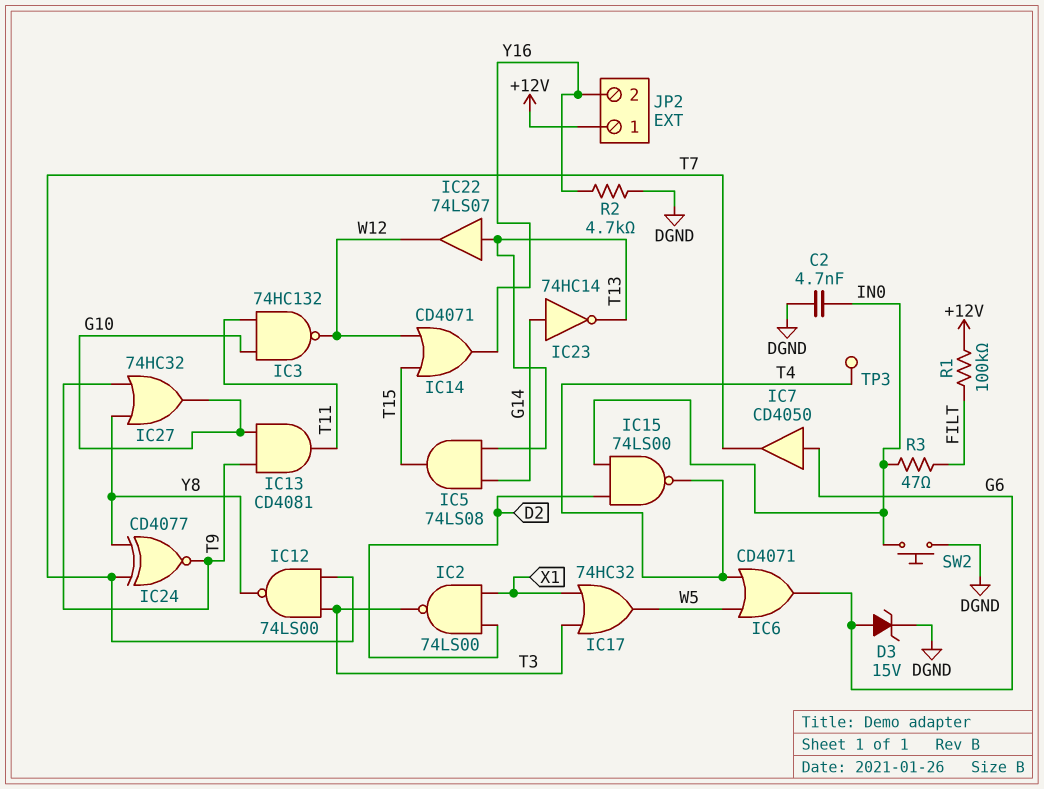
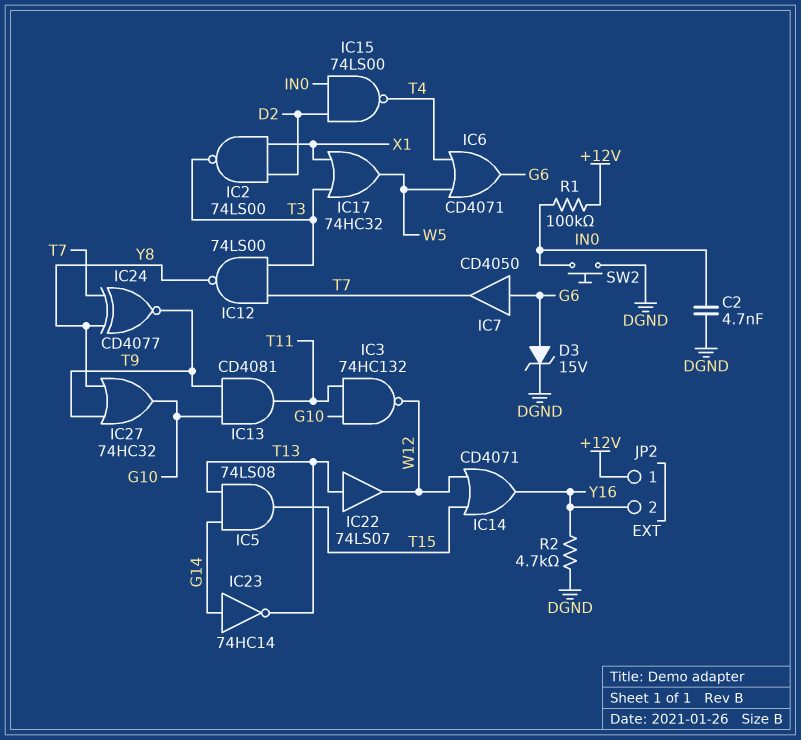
R1: 100k (+12V, FILT) -> 100k (+12V, IN0)
R3: 47 (FILT, IN0) -> none
TP3: test point (T4) -> none

